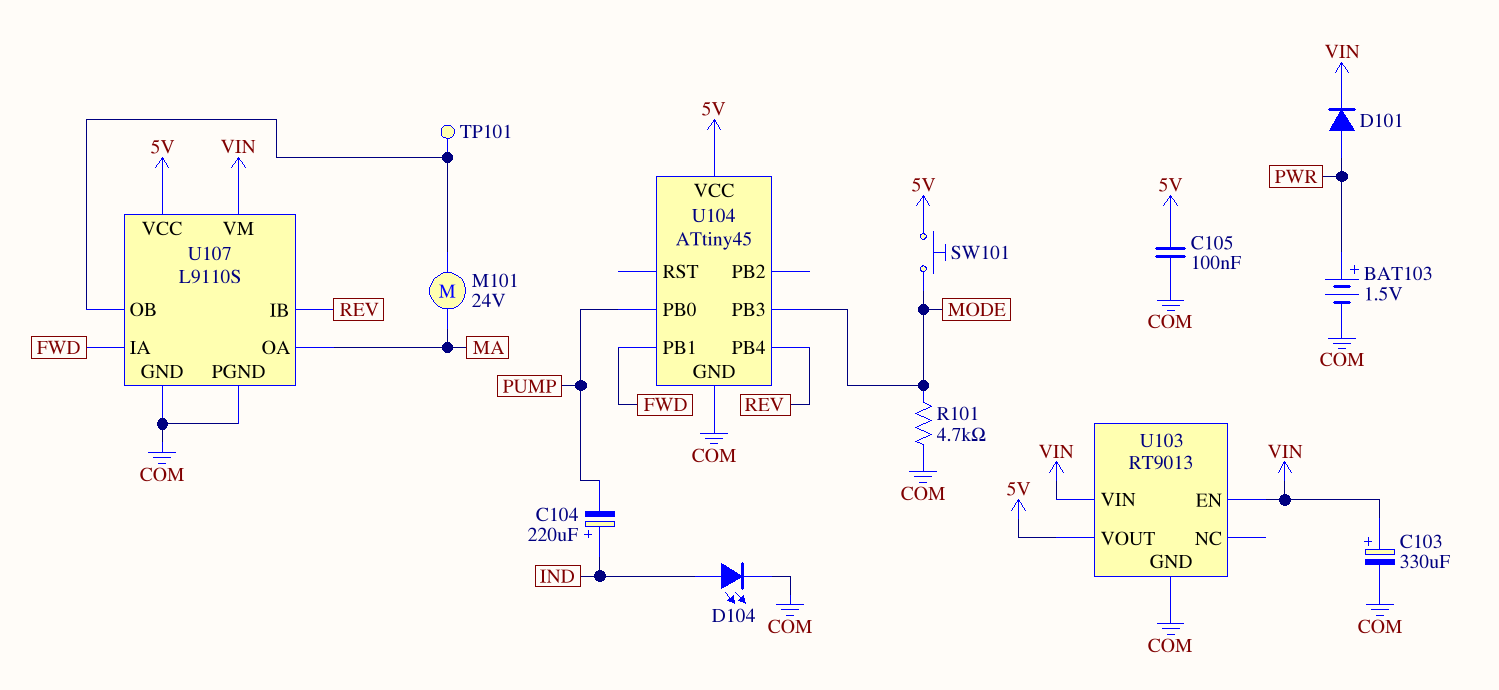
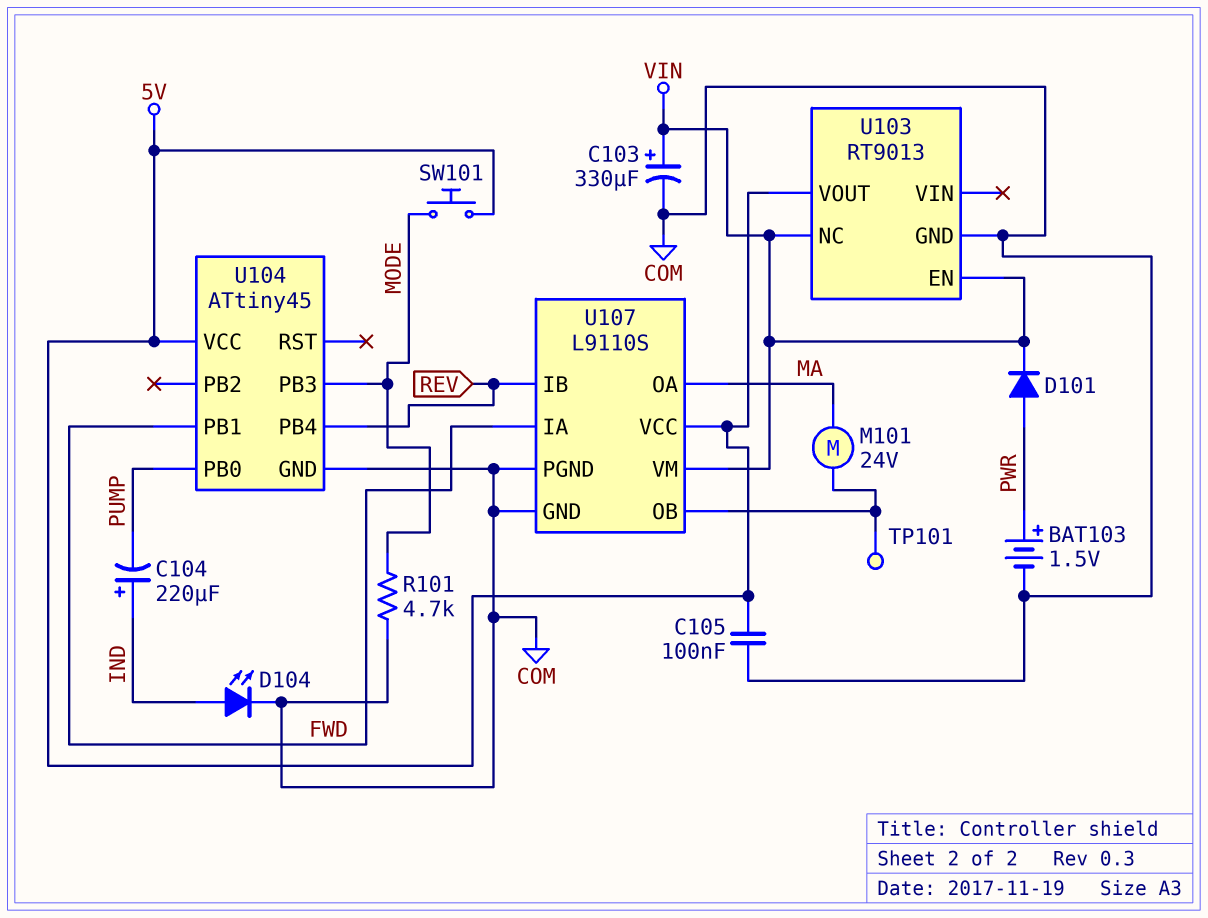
U103 pin NC: none -> VIN
U103 pin VIN: VIN -> none

